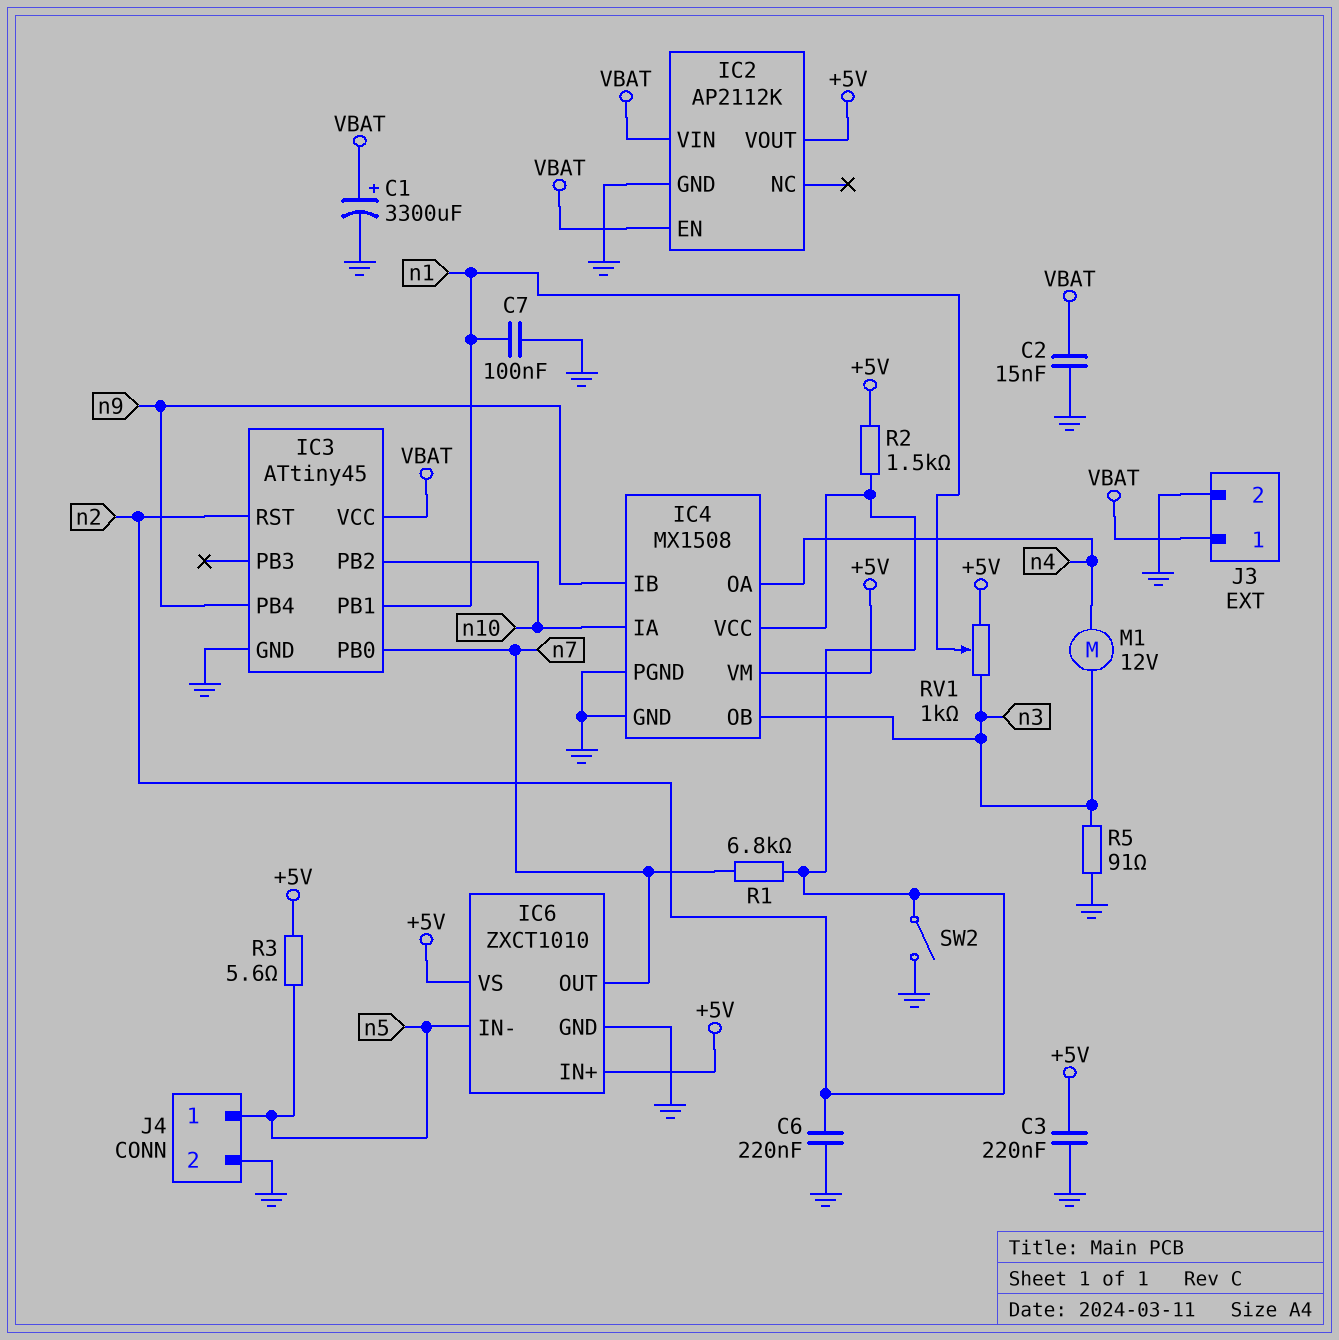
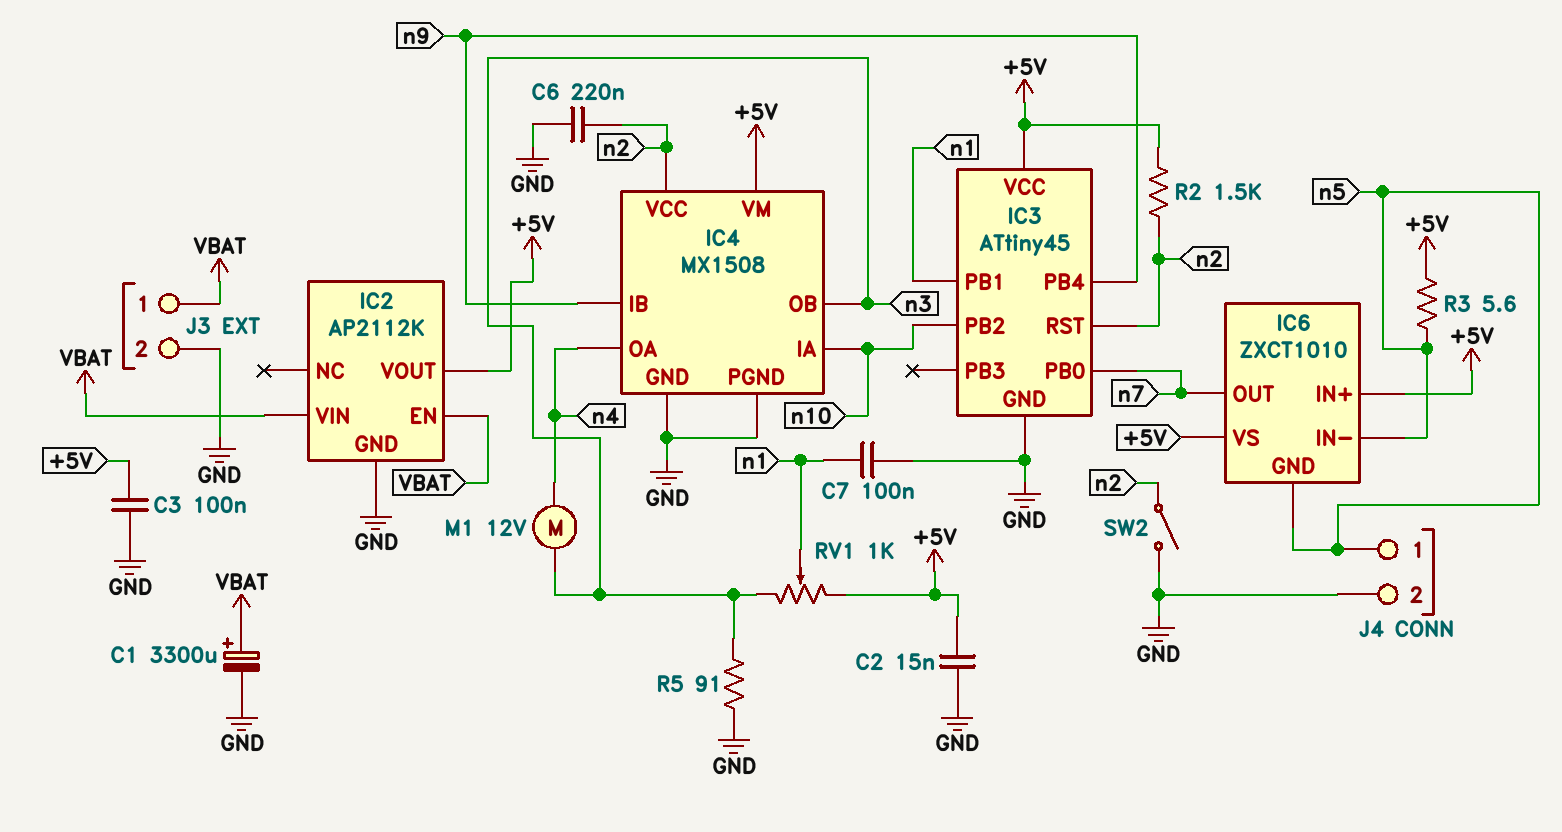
C2: 15nF (GND, VBAT) -> 15nF (+5V, GND)
C3: 220nF (+5V, GND) -> 100nF (+5V, GND)
IC3 pin VCC: VBAT -> +5V
IC6 pin GND: GND -> n5
R1: 6.8k (n2, n7) -> none

